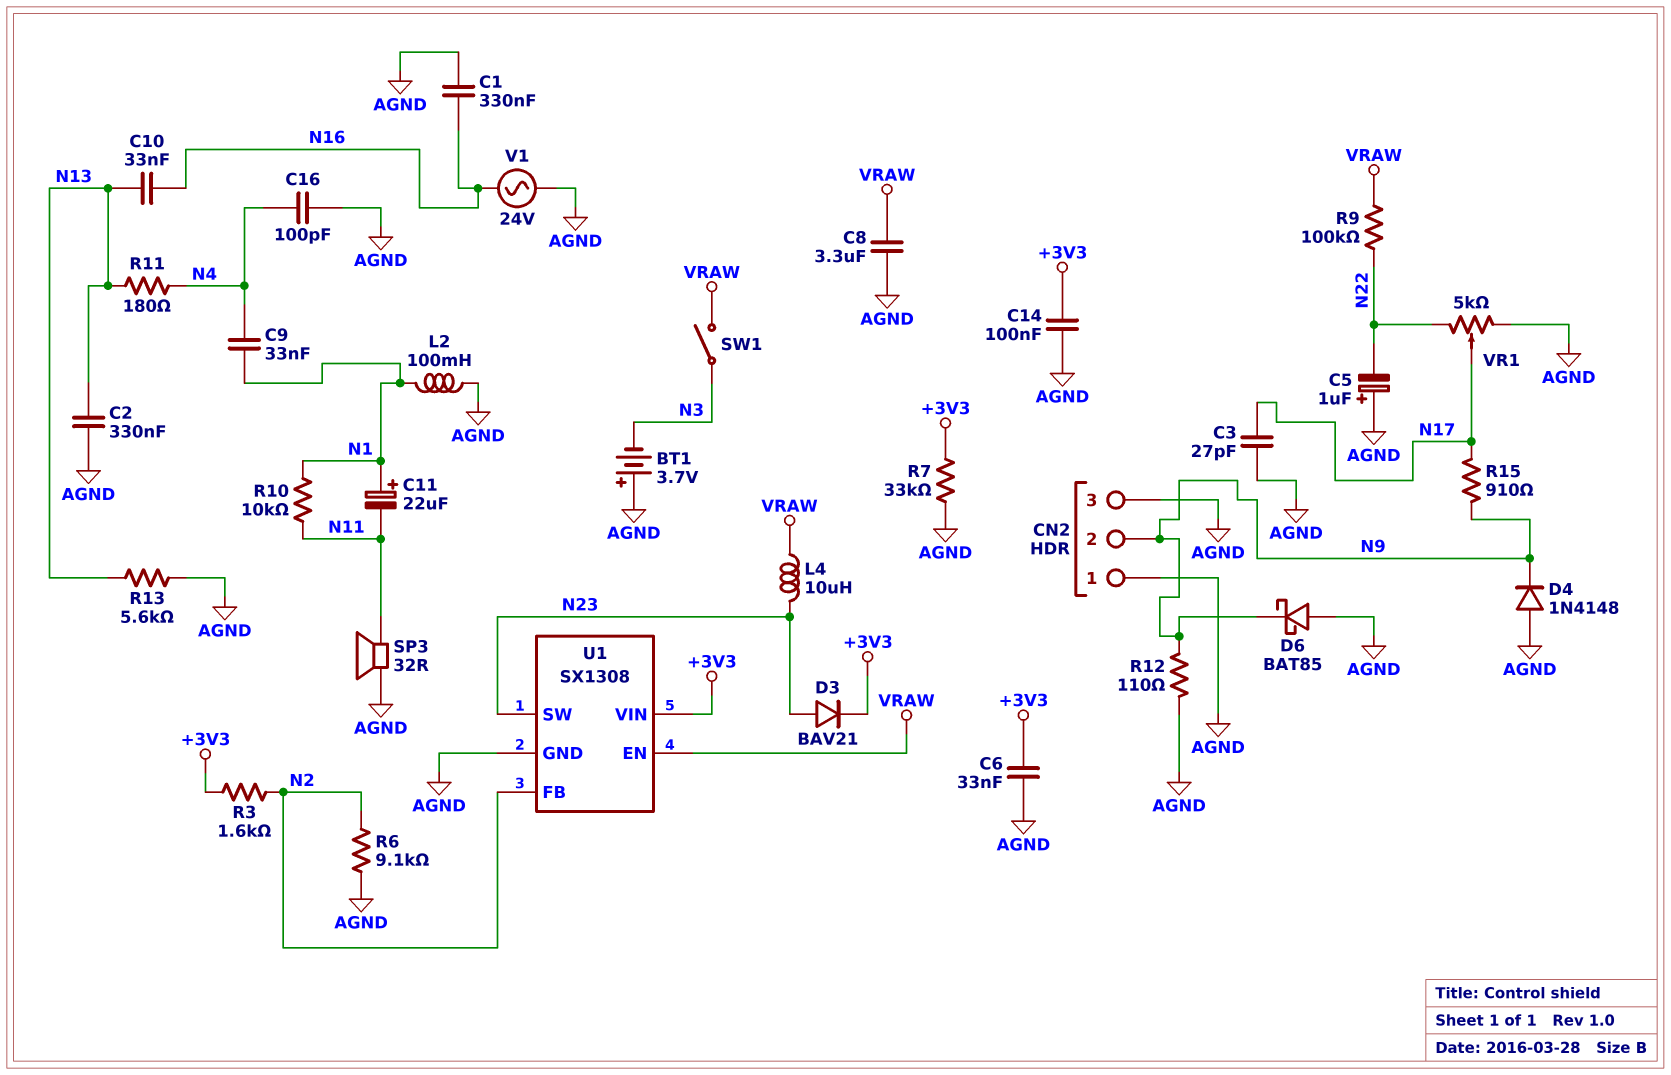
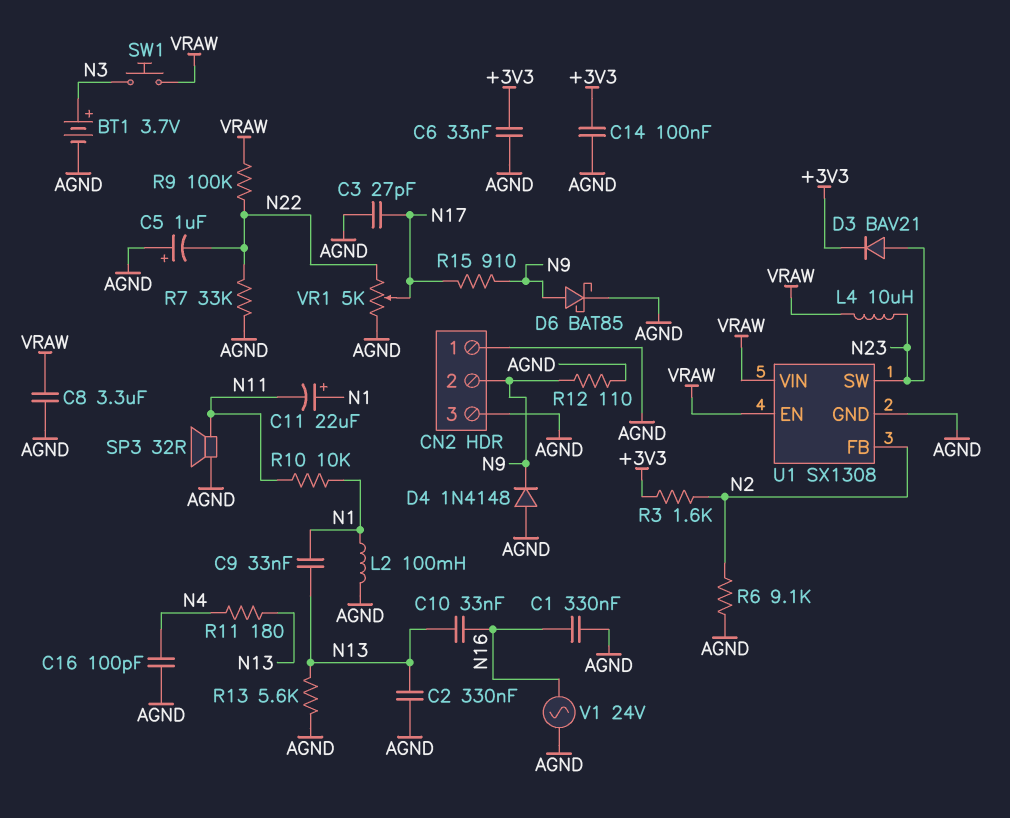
BT1: 3.7V (plus AGND, minus N3) -> 3.7V (plus N3, minus AGND)
C9: 33nF (N1, N4) -> 33nF (N1, N13)
D6: schottky BAT85 (A AGND, K N9) -> schottky BAT85 (A N9, K AGND)
R7: 33k (+3V3, AGND) -> 33k (AGND, N22)
SW1: switch (N3, VRAW) -> button (N3, VRAW)
U1 pin VIN: +3V3 -> VRAW

